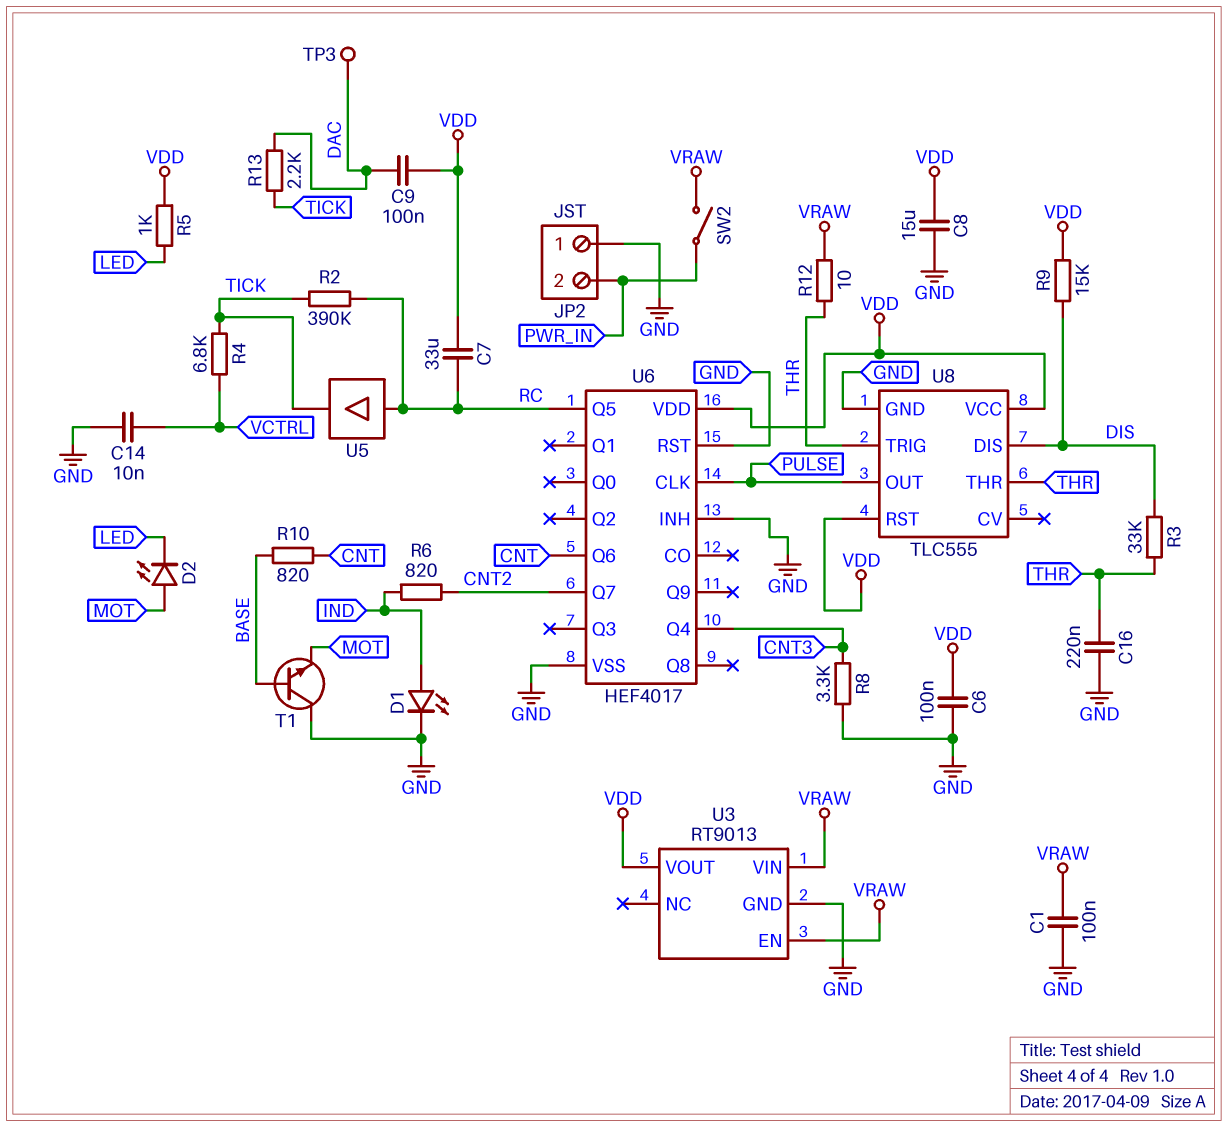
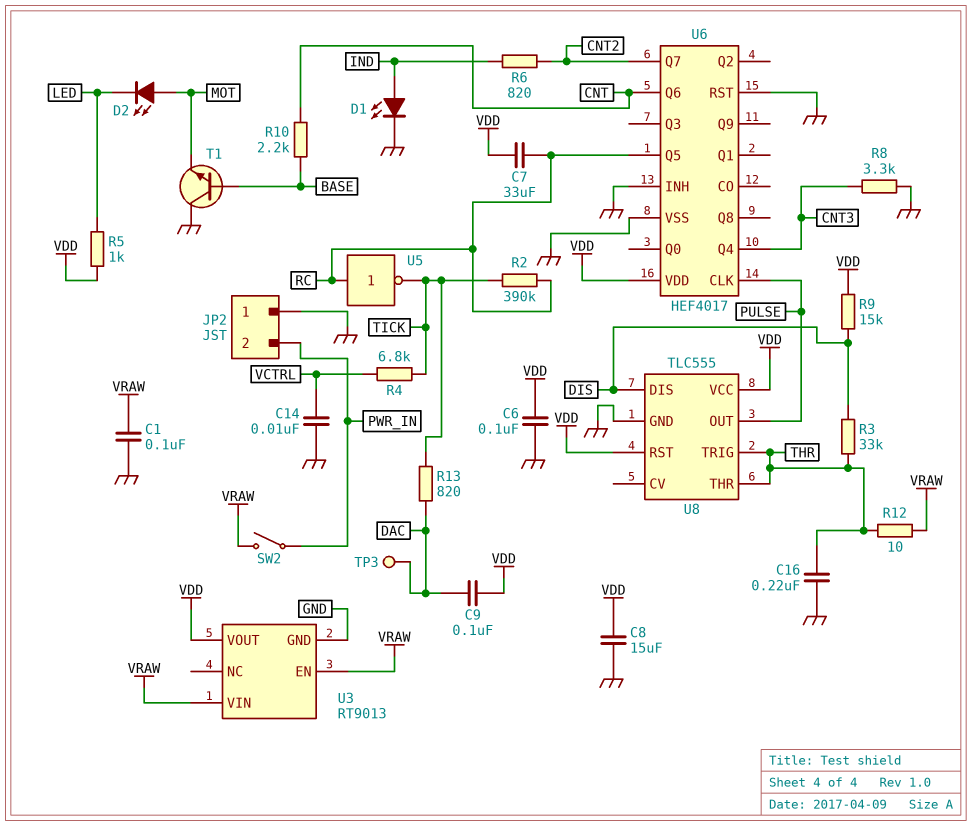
R10: 820 (BASE, CNT) -> 2.2k (BASE, CNT)
R13: 2.2k (DAC, TICK) -> 820 (DAC, TICK)
U5: buffer (in RC, out TICK) -> NOT (in RC, out TICK)

